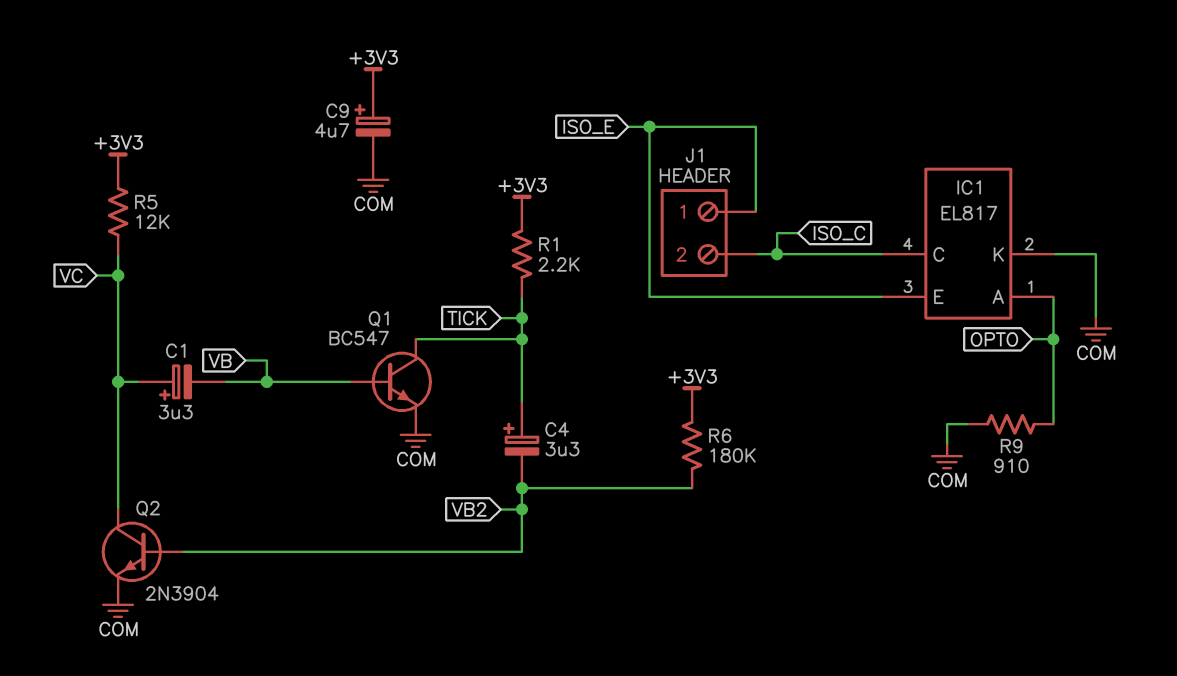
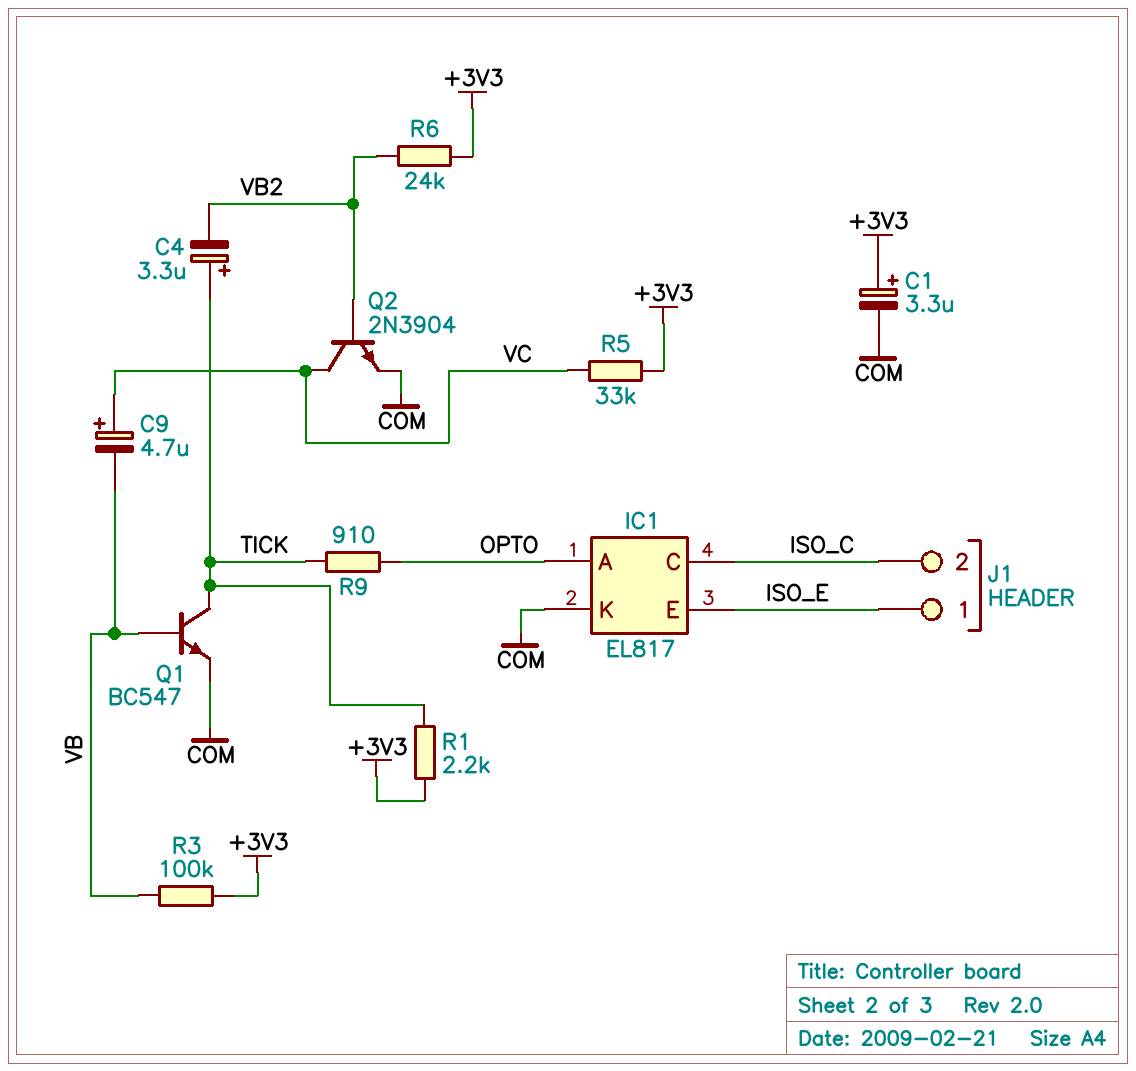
C1: 3.3uF (plus VC, minus VB) -> 3.3uF (plus +3V3, minus COM)
C9: 4.7uF (plus +3V3, minus COM) -> 4.7uF (plus VC, minus VB)
R3: none -> 100k (+3V3, VB)
R5: 12k (+3V3, VC) -> 33k (+3V3, VC)
R6: 180k (+3V3, VB2) -> 24k (+3V3, VB2)
R9: 910 (COM, OPTO) -> 910 (OPTO, TICK)

